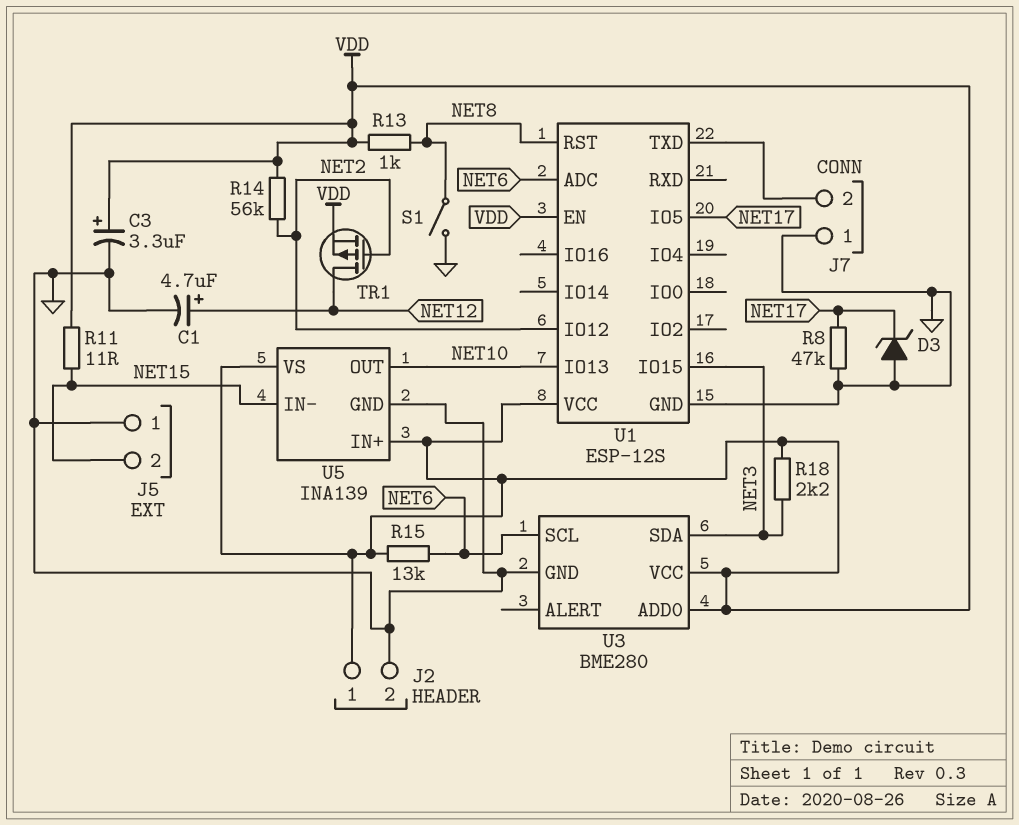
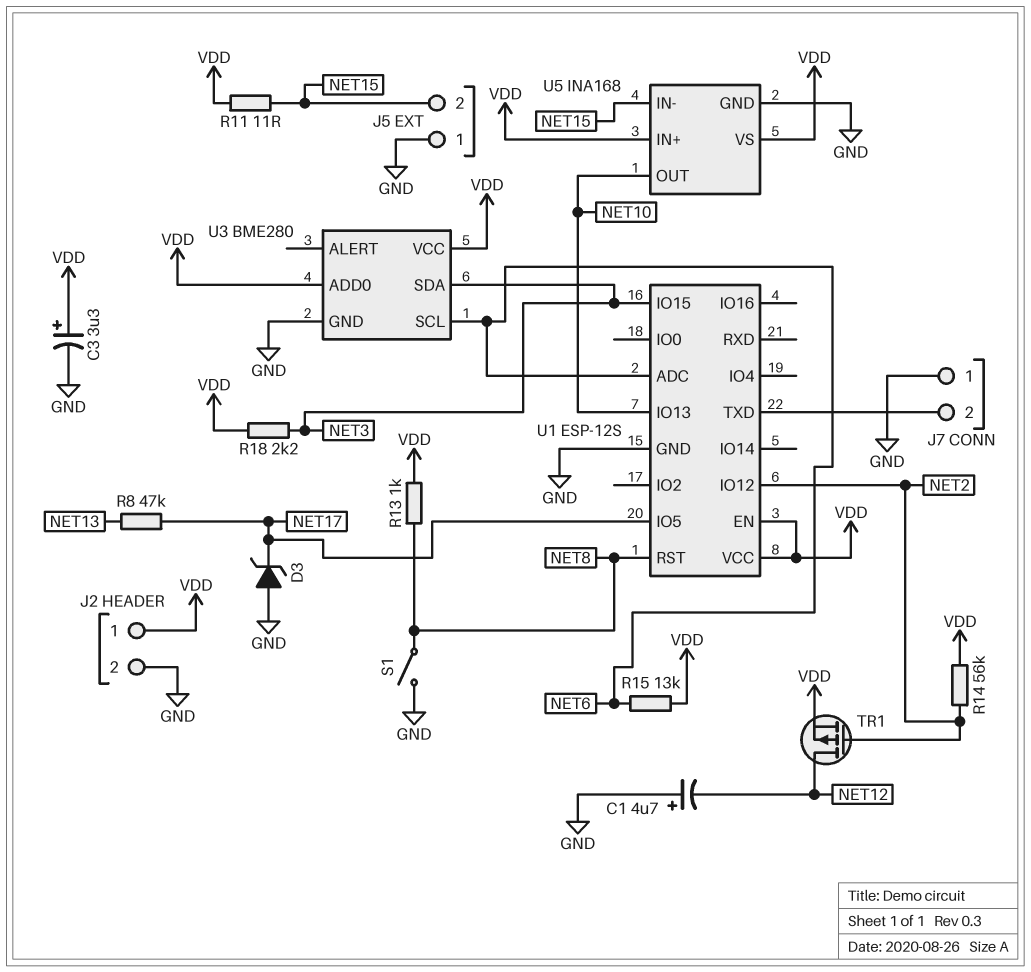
C1: 4.7uF (plus NET12, minus GND) -> 4.7uF (plus GND, minus NET12)
R8: 47k (GND, NET17) -> 47k (NET13, NET17)
U5: INA139 -> INA168

